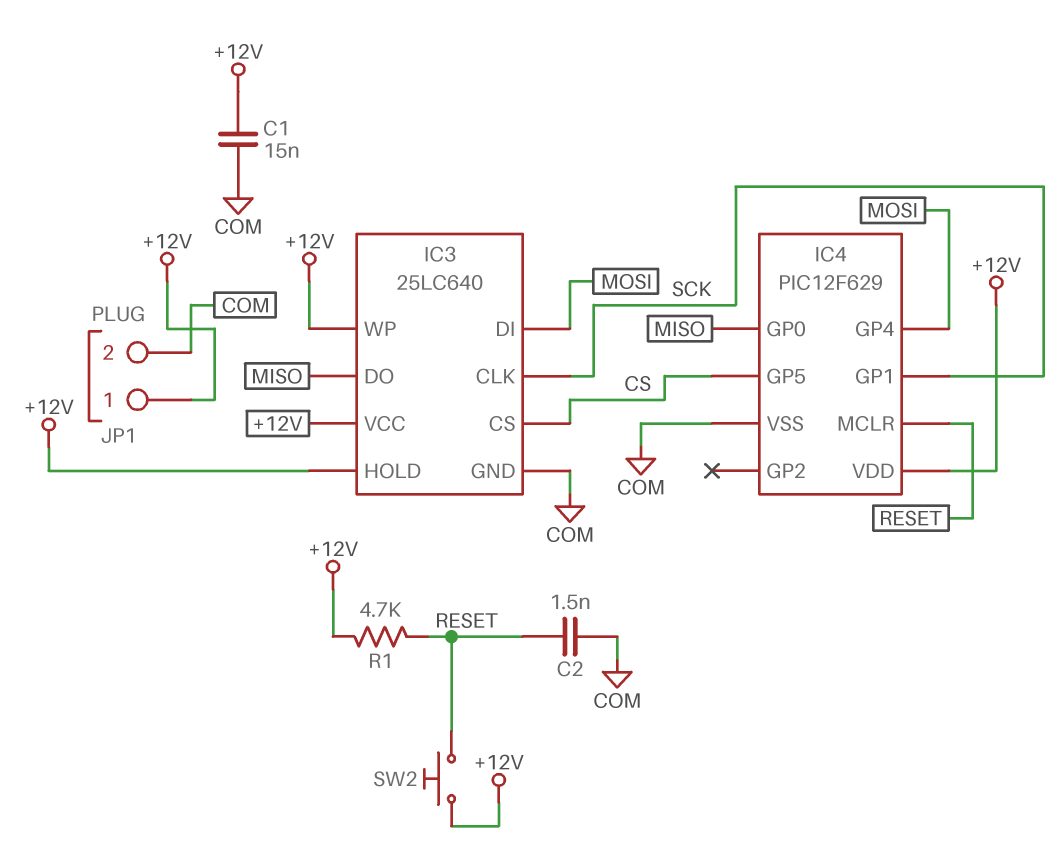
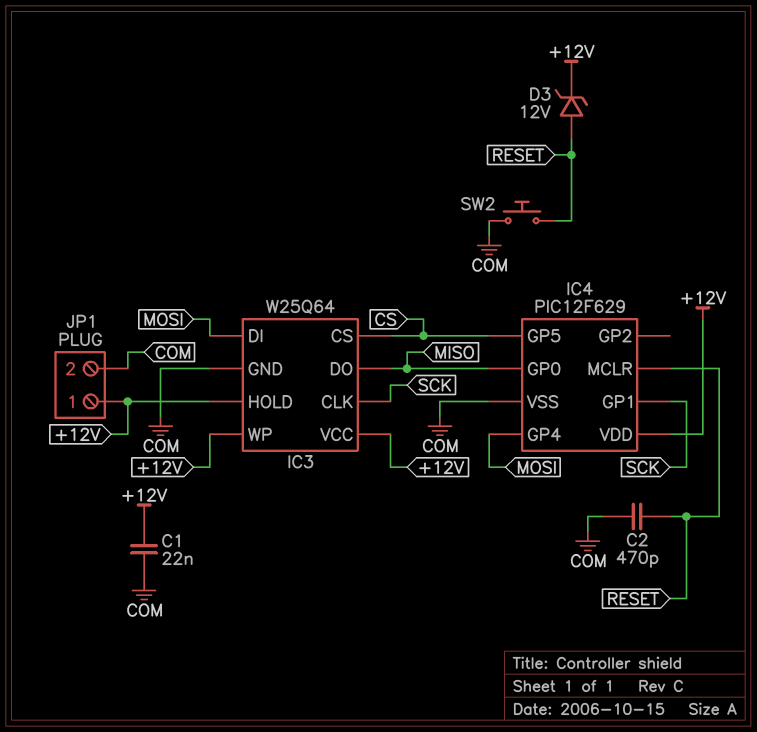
C1: 15nF (+12V, COM) -> 22nF (+12V, COM)
C2: 1.5nF (COM, RESET) -> 470pF (COM, RESET)
D3: none -> zener 12V (A RESET, K +12V)
IC3: 25LC640 -> W25Q64
R1: 4.7k (+12V, RESET) -> none
SW2: button (+12V, RESET) -> button (COM, RESET)

